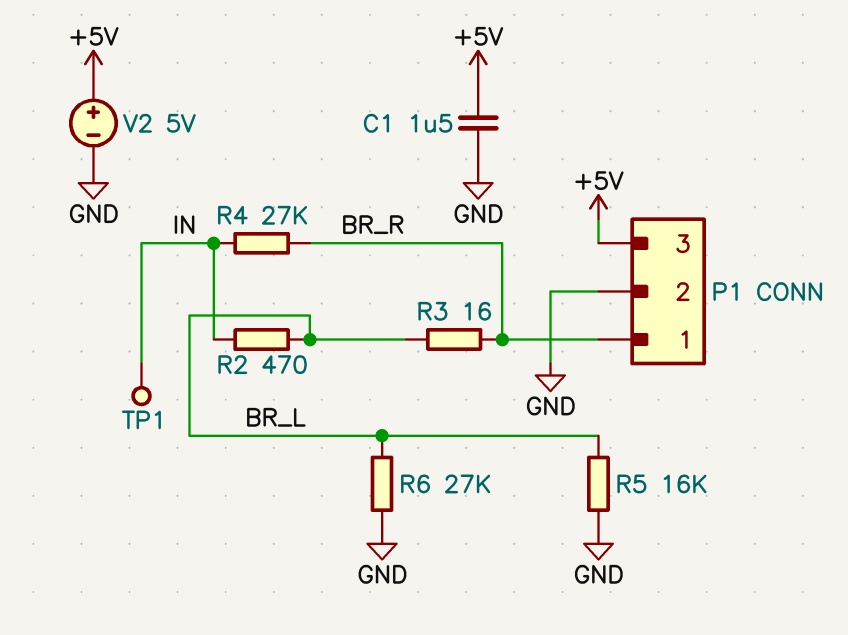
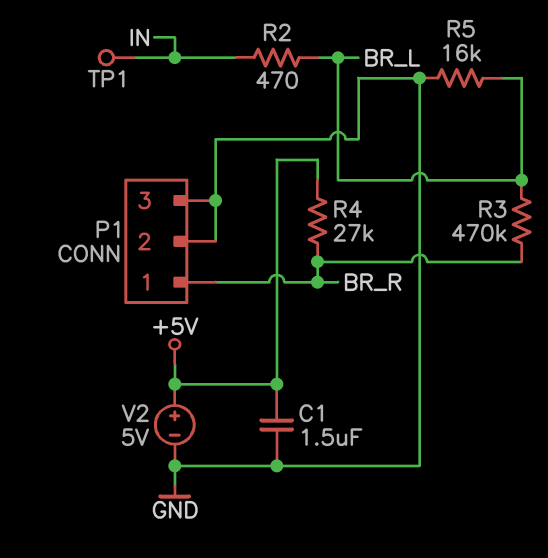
P1 pin 3: +5V -> GND
R3: 16 (BR_L, BR_R) -> 470k (BR_L, BR_R)
R4: 27k (BR_R, IN) -> 27k (+5V, BR_R)
R6: 27k (BR_L, GND) -> none

